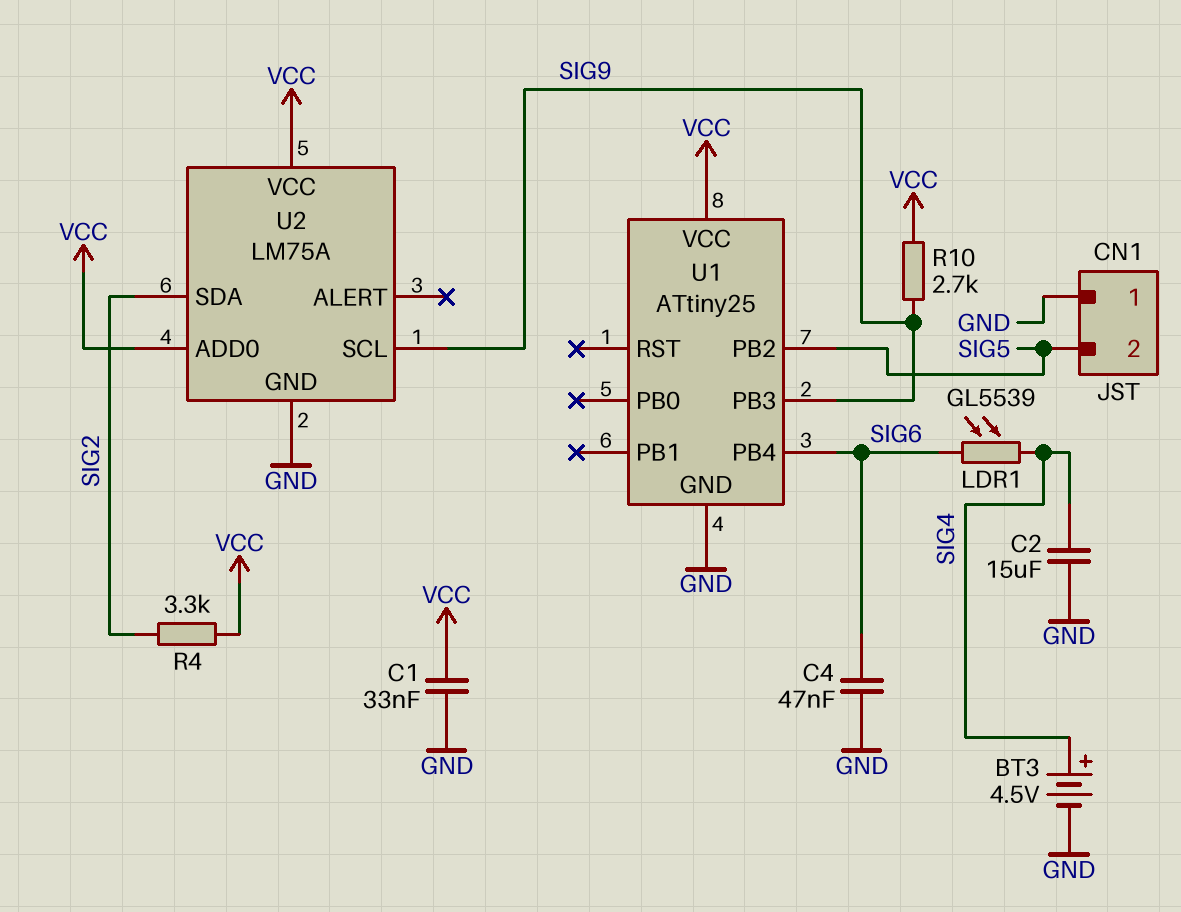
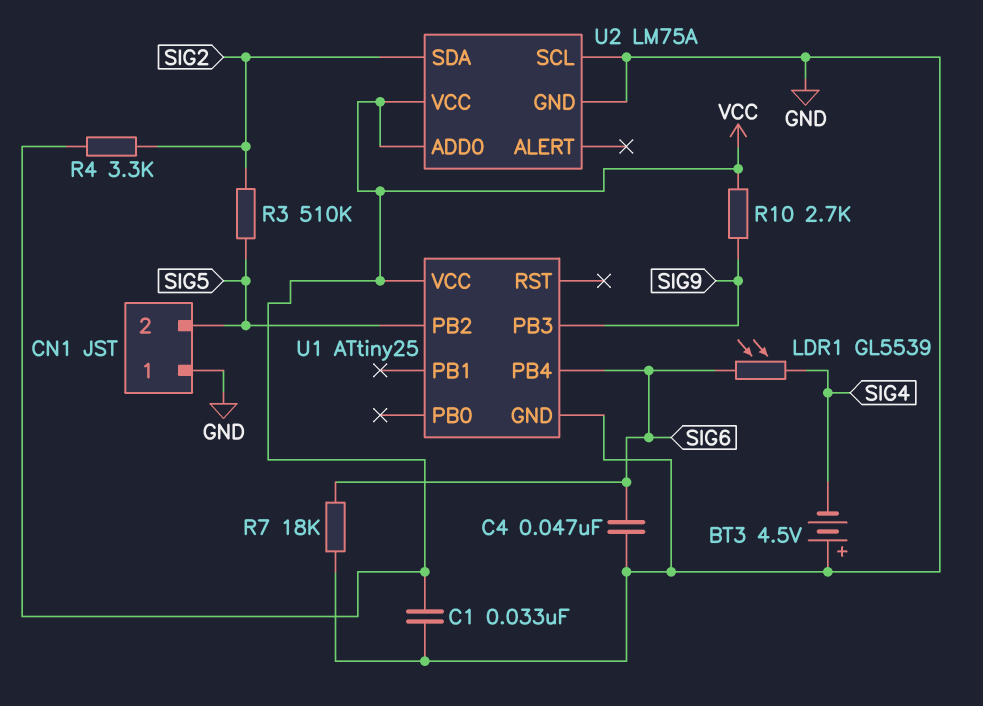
BT3: 4.5V (plus SIG4, minus GND) -> 4.5V (plus GND, minus SIG4)
C2: 15uF (GND, SIG4) -> none
R3: none -> 510k (SIG2, SIG5)
R7: none -> 18k (GND, SIG6)
U2 pin SCL: SIG9 -> GND

